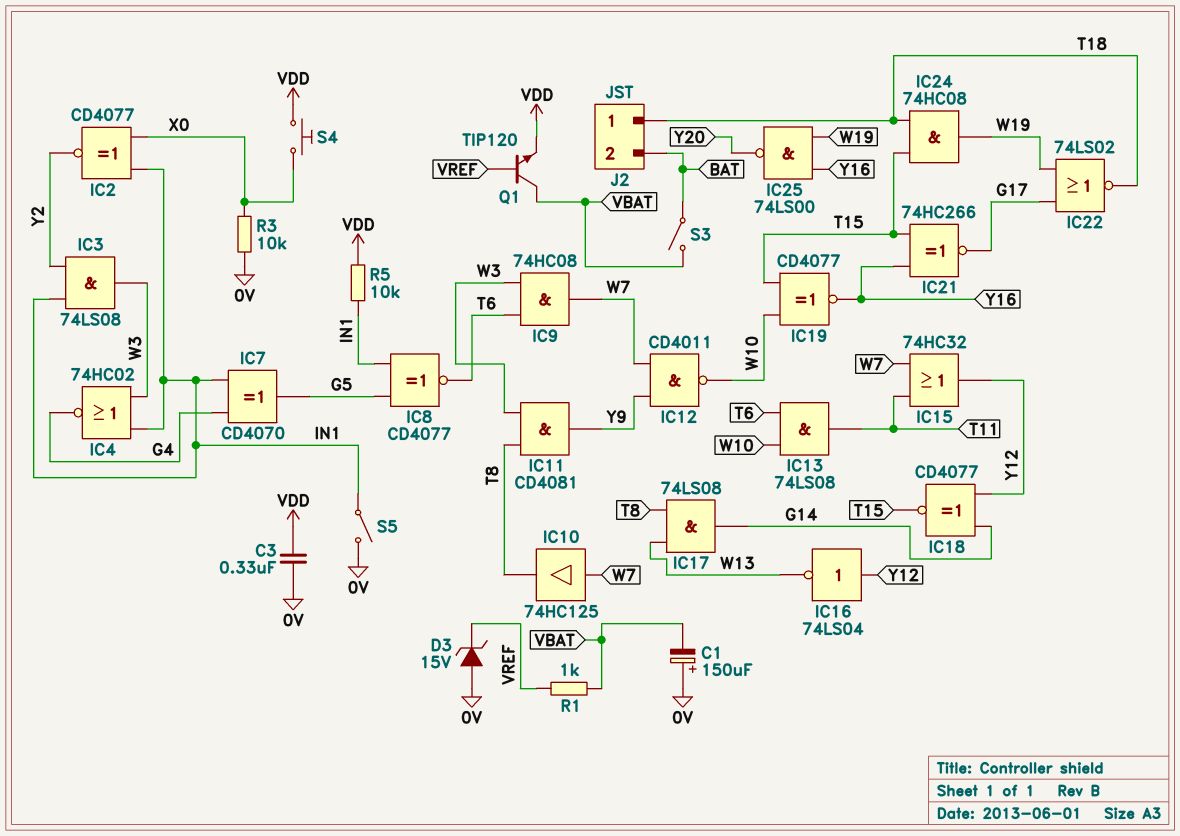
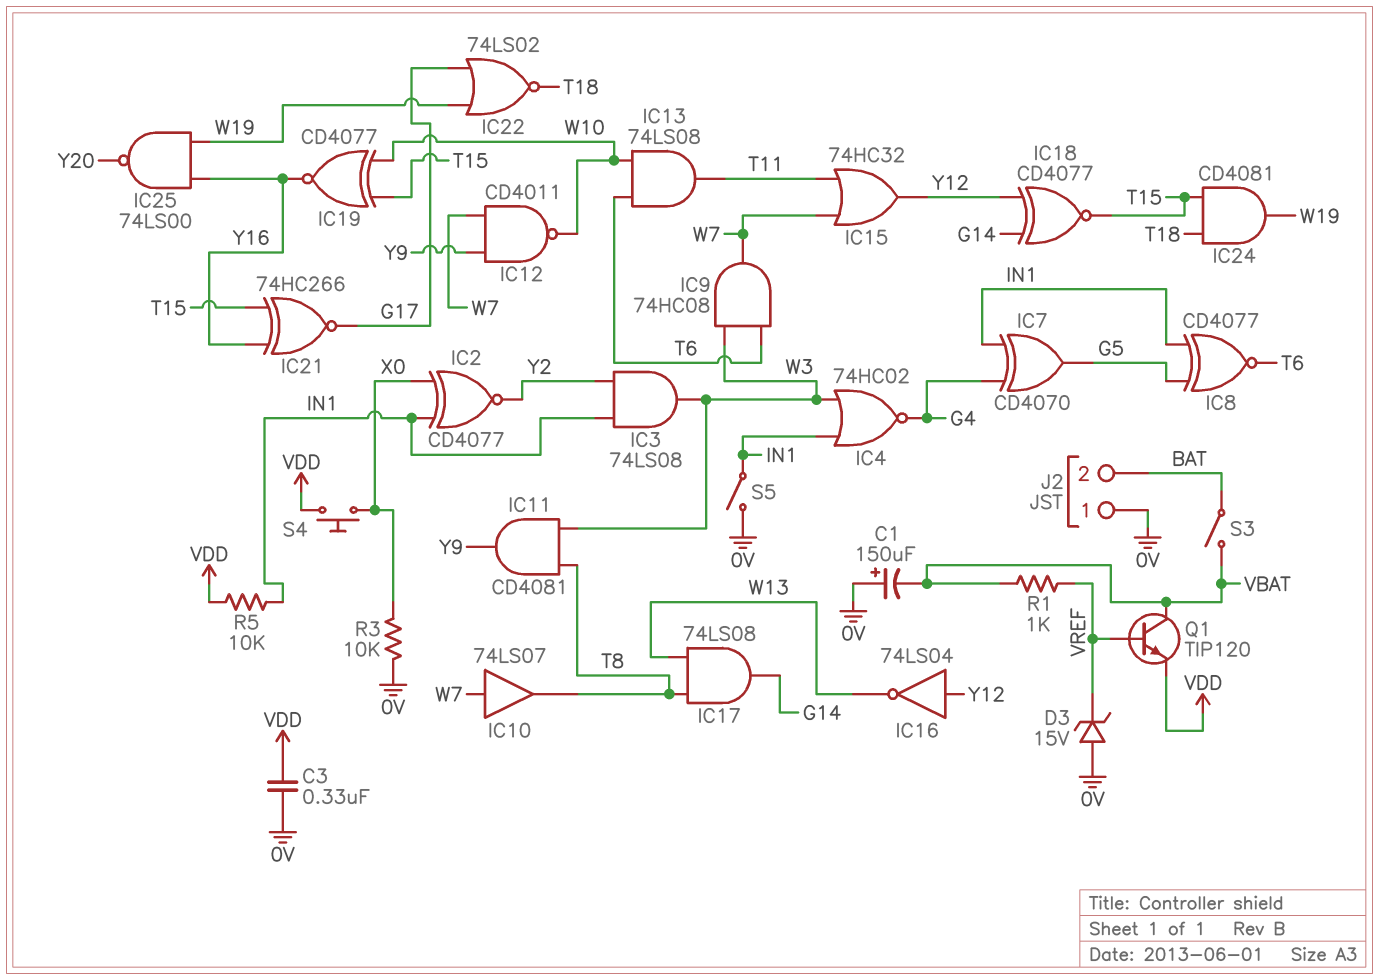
IC10: buffer 74HC125 (in W7, out T8) -> buffer 74LS07 (in W7, out T8)
IC24: AND 74HC08 (in T15, in T18, out W19) -> AND CD4081 (in T15, in T18, out W19)
J2 pin 1: T18 -> 0V

